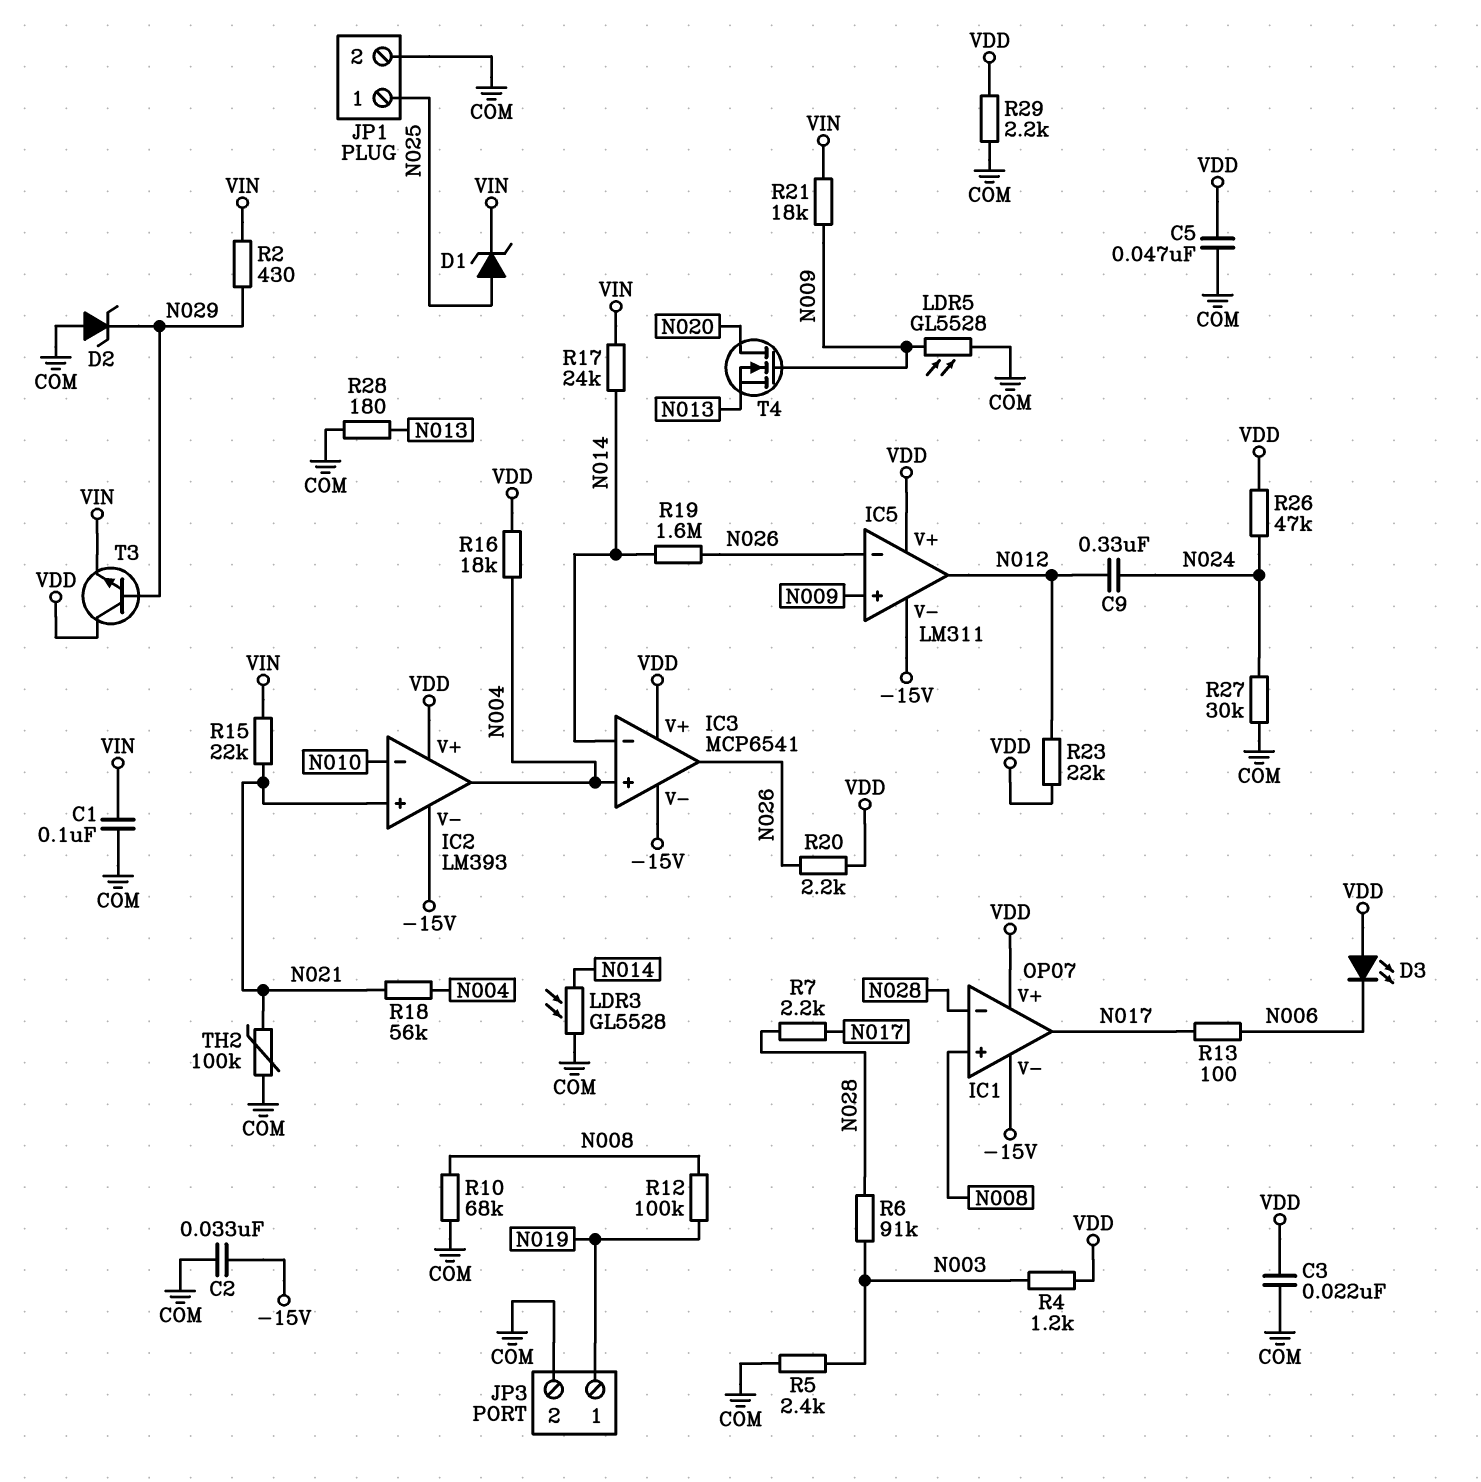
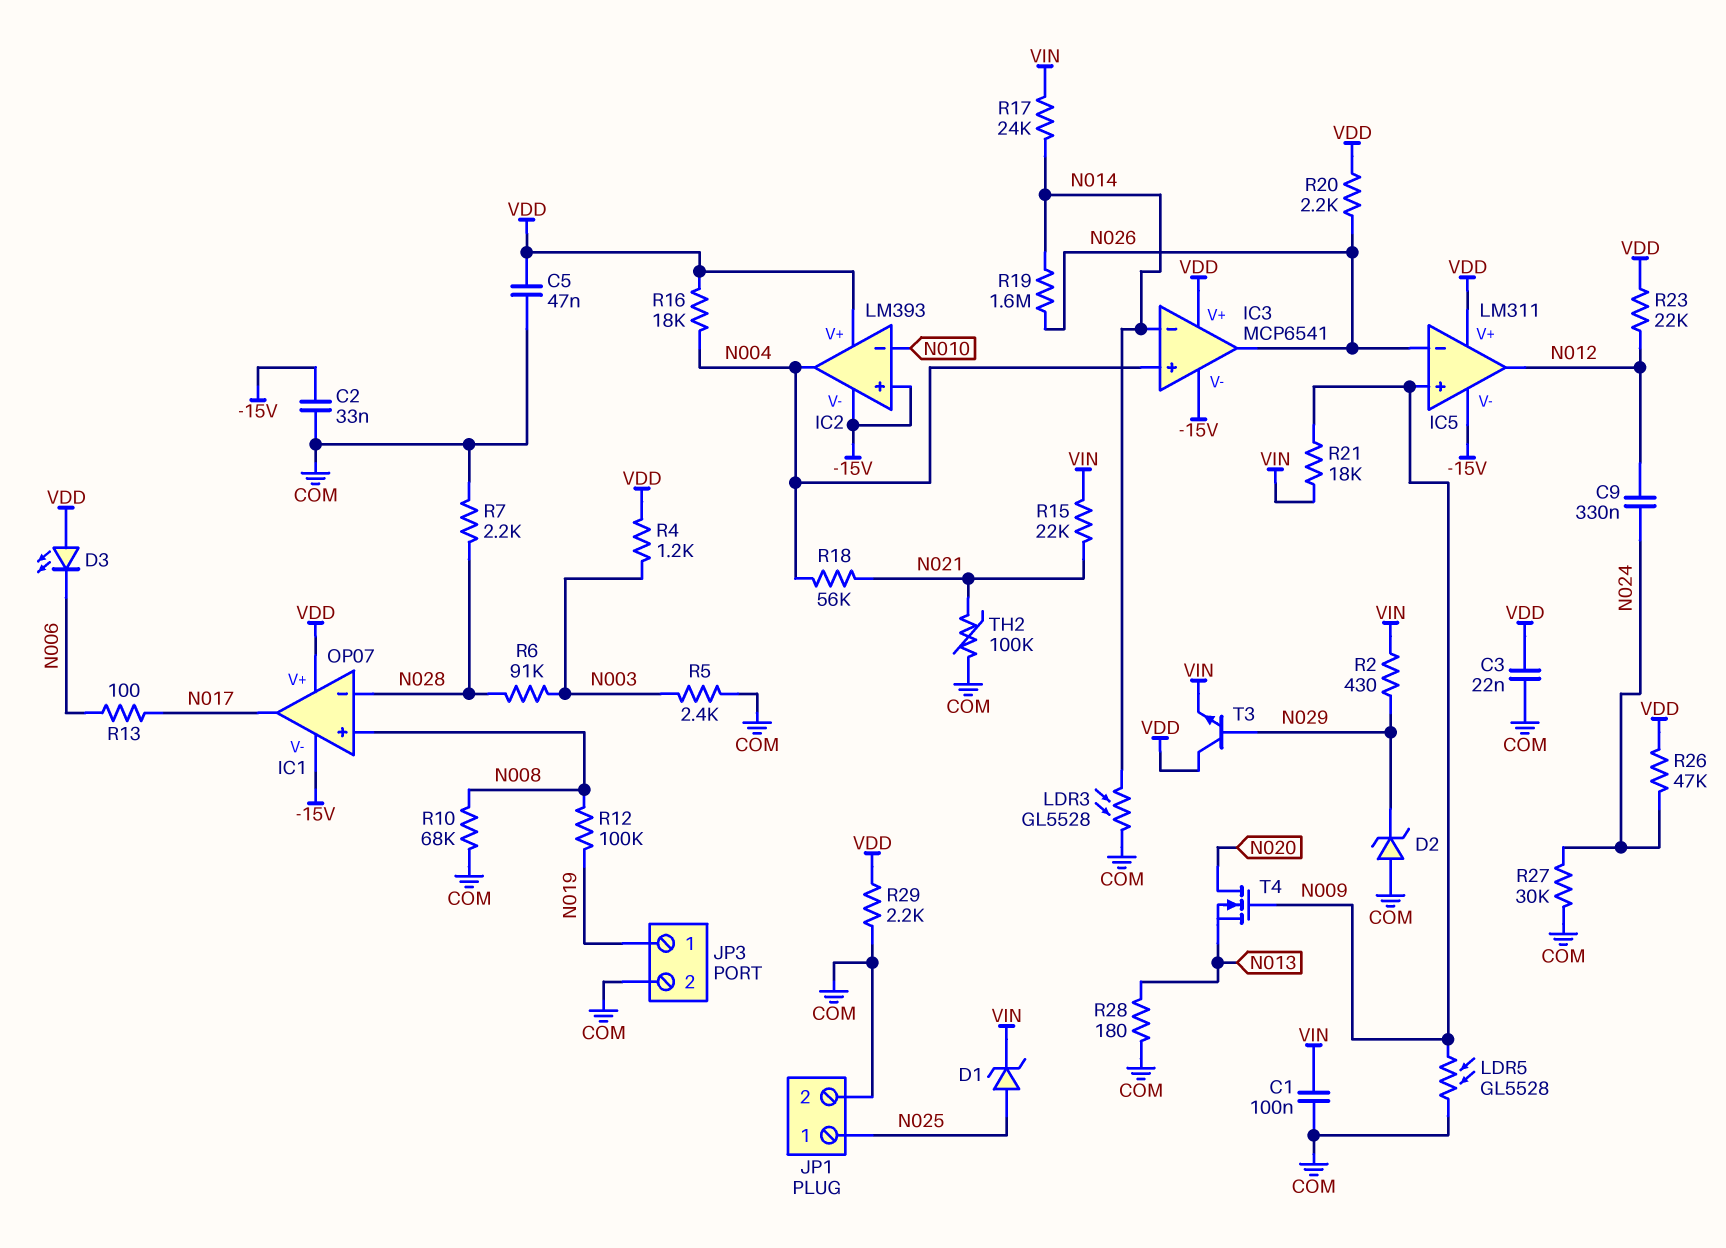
IC2 pin in+: N021 -> -15V
R7: 2.2k (N017, N028) -> 2.2k (COM, N028)

